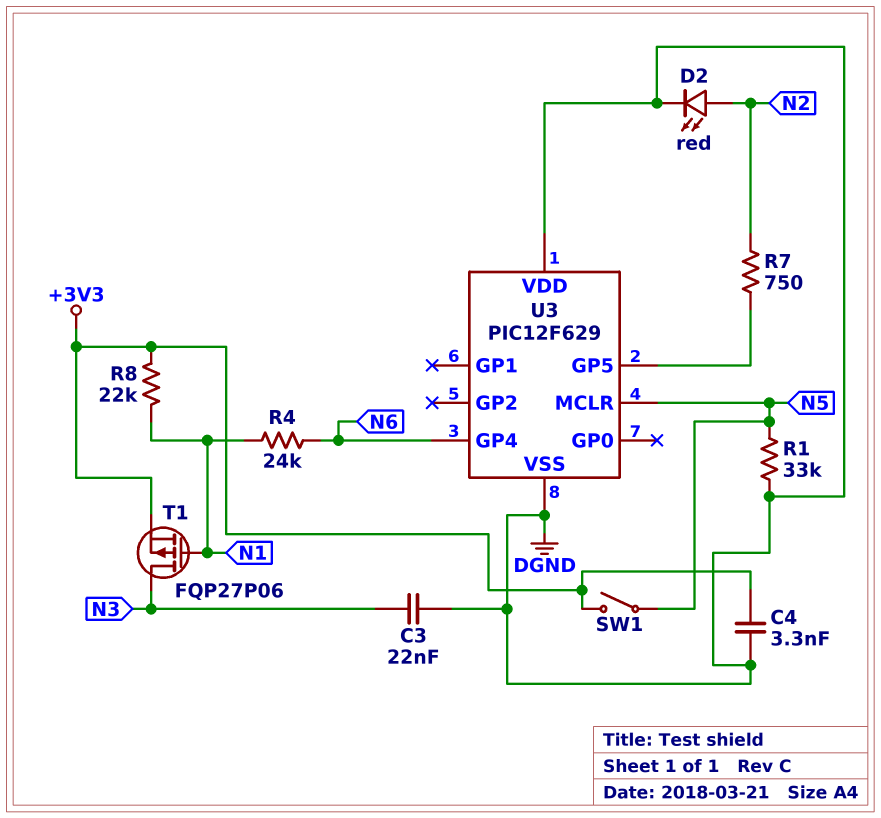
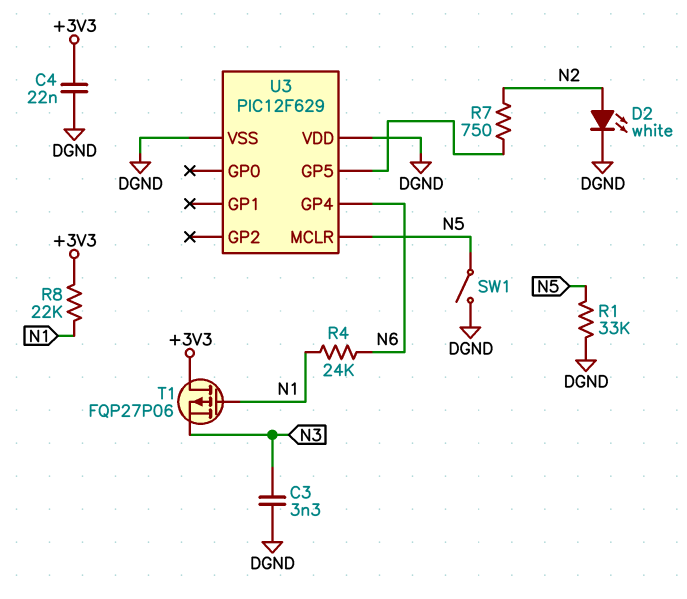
C3: 22nF (DGND, N3) -> 3.3nF (DGND, N3)
C4: 3.3nF (+3V3, DGND) -> 22nF (+3V3, DGND)
D2: LED red (A N2, K DGND) -> LED white (A N2, K DGND)
SW1: switch (+3V3, N5) -> switch (DGND, N5)
T1: PMOS FQP27P06 (G N1, D N3, S +3V3) -> PMOS FQP27P06 (G N1, D +3V3, S N3)

